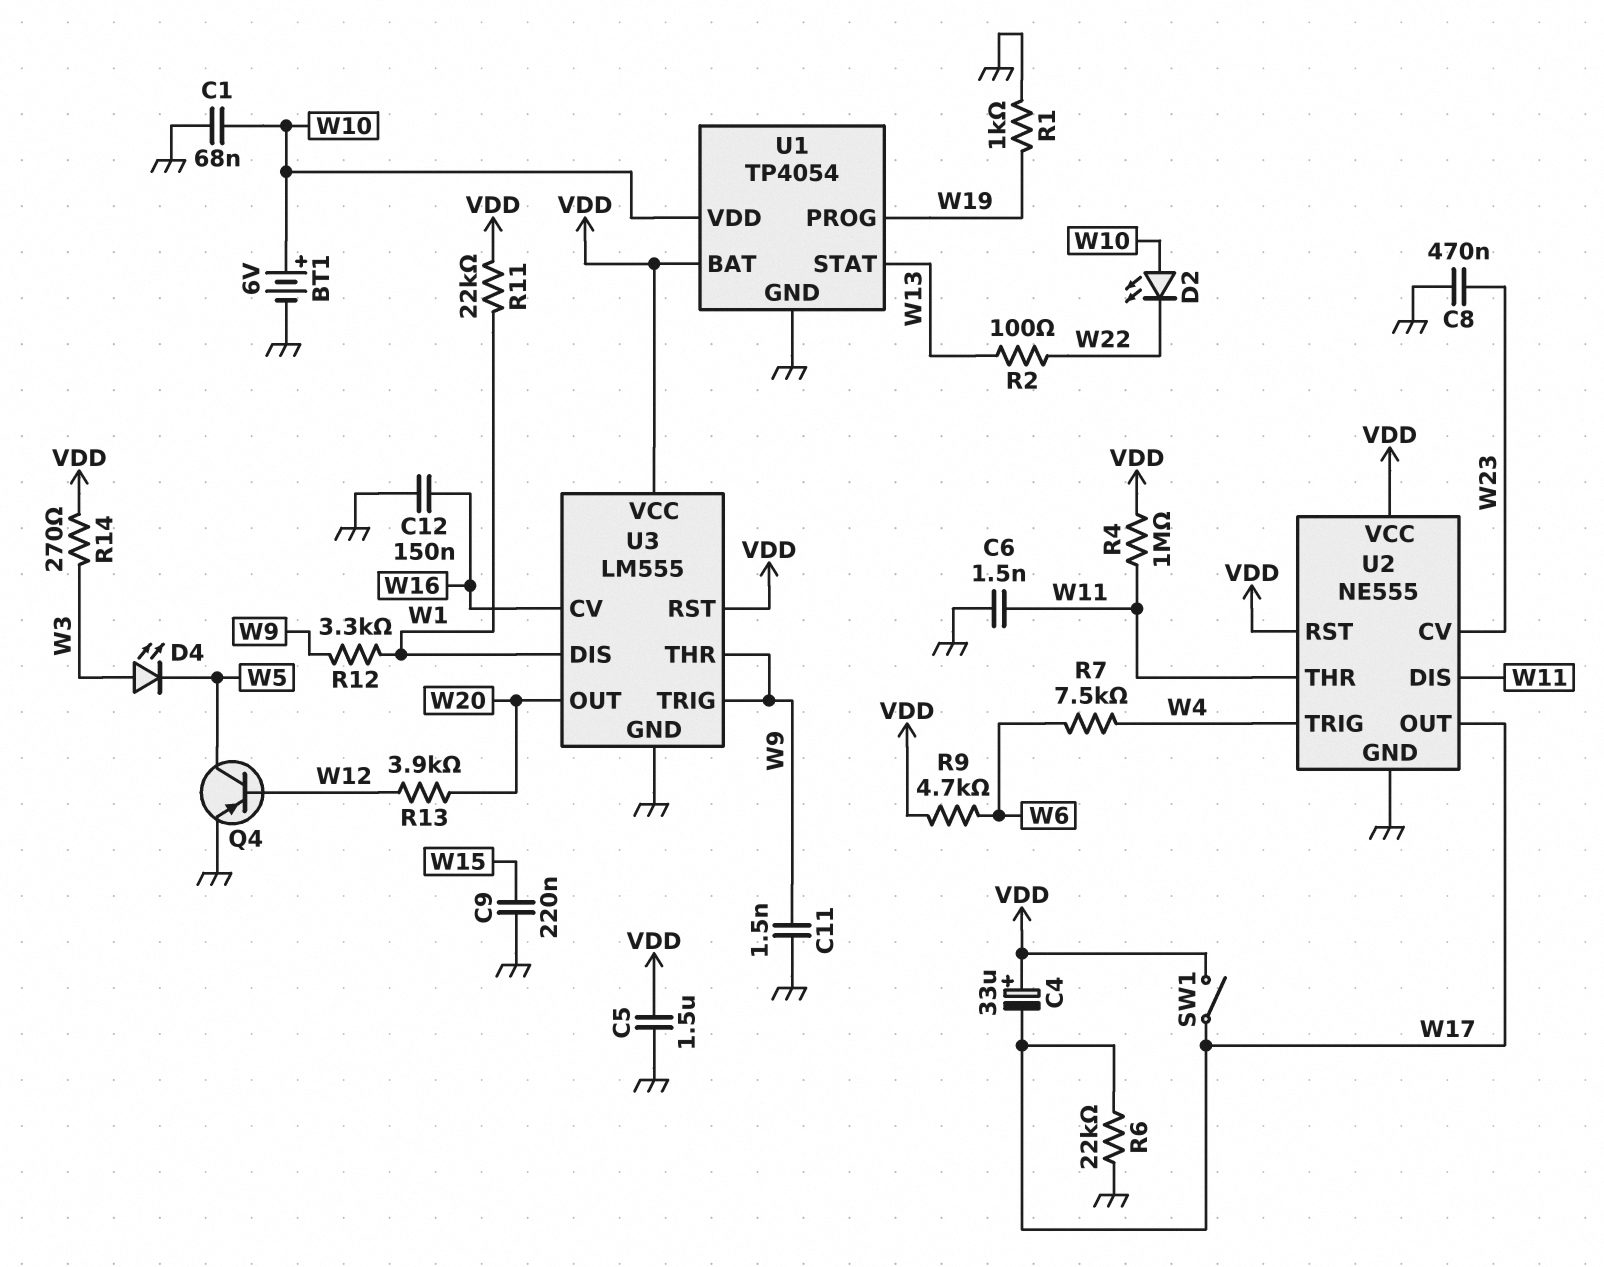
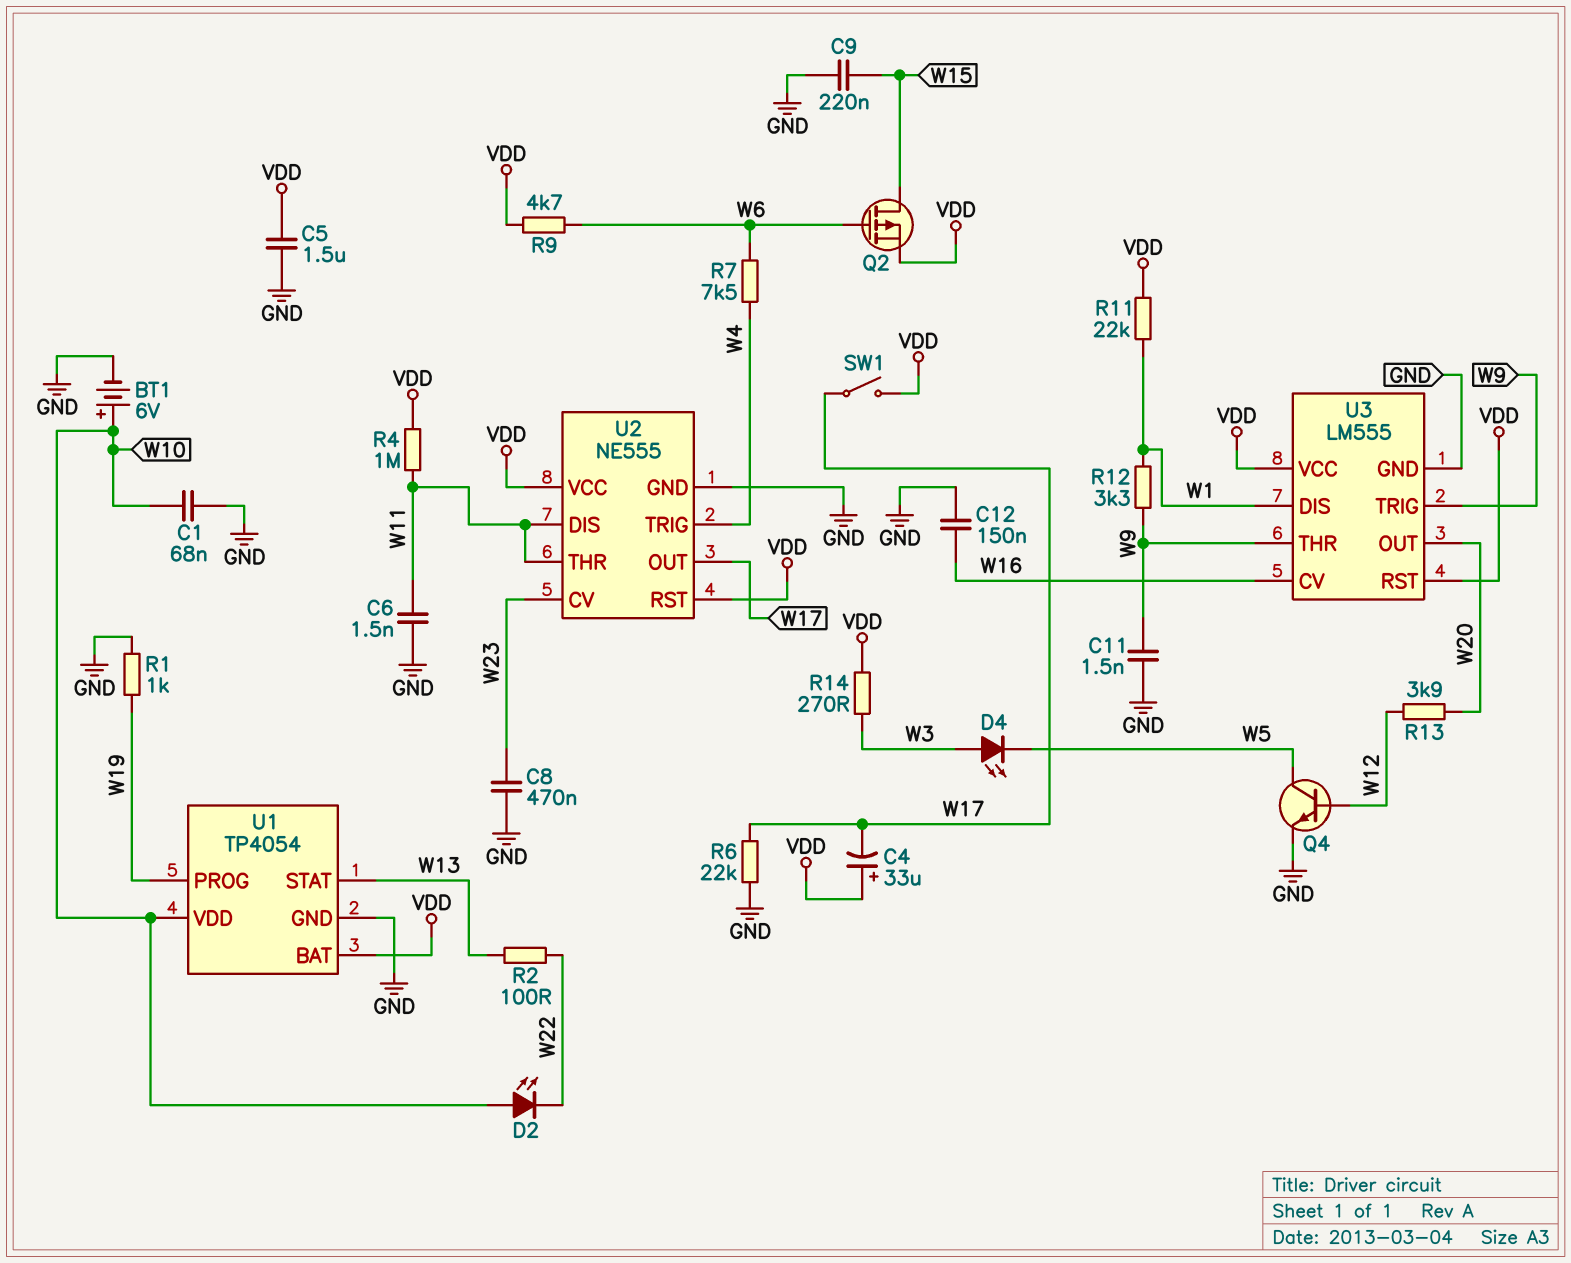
Q2: none -> PMOS (G W6, D W15, S VDD)
Q4: PNP (B W12, C W5, E GND) -> NPN (B W12, C W5, E GND)

